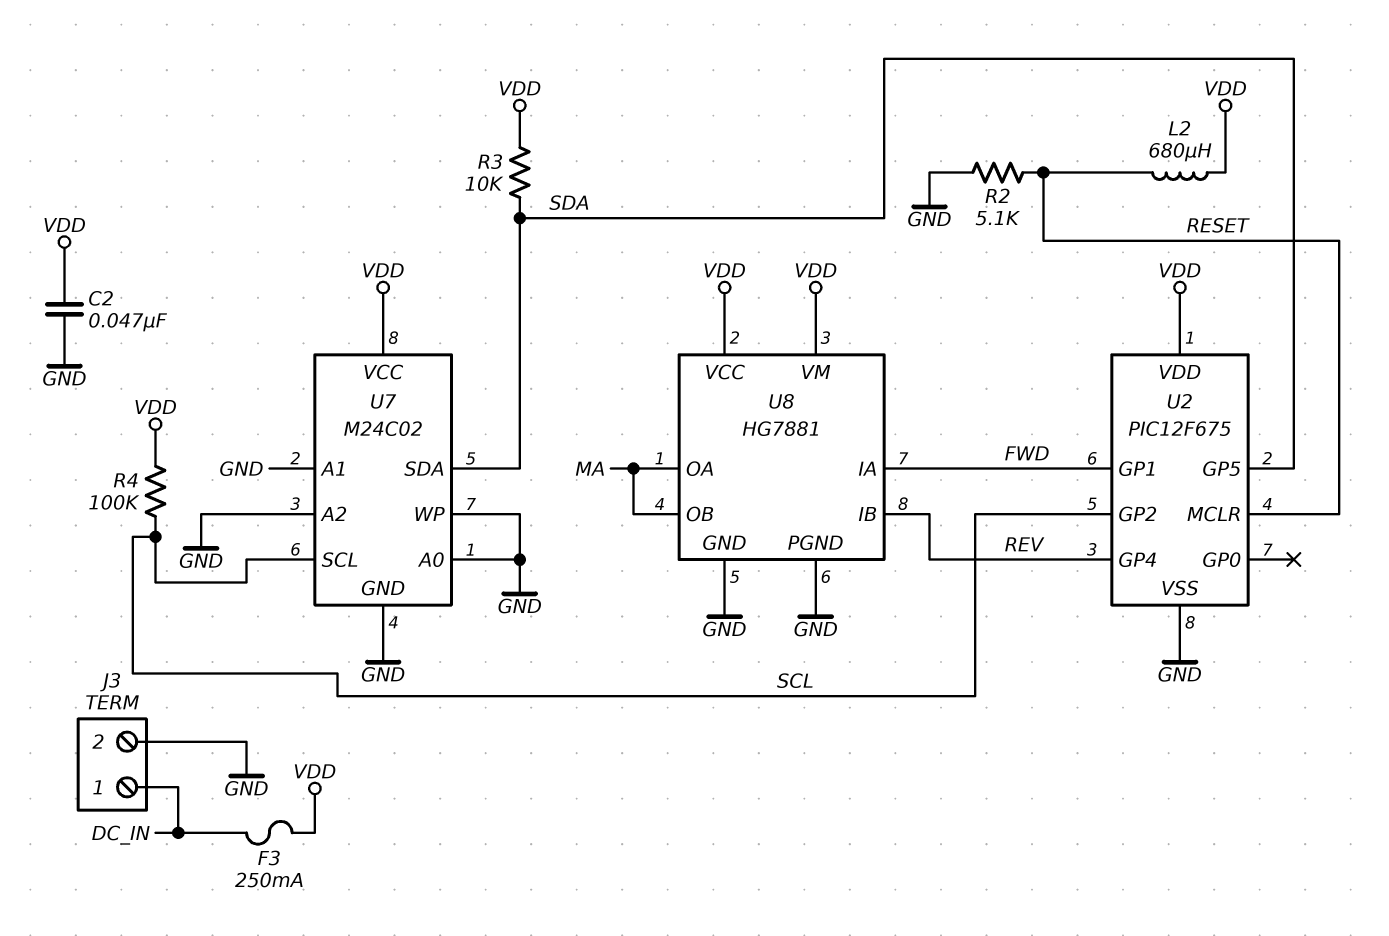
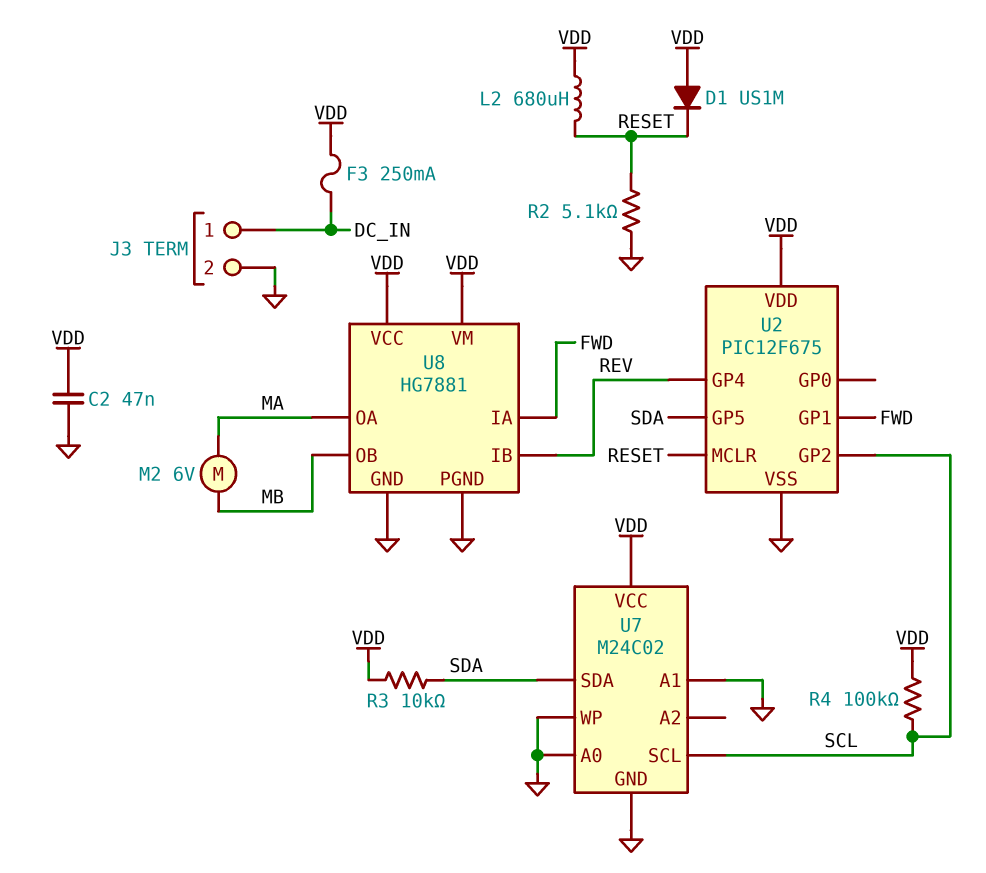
D1: none -> diode US1M (A VDD, K RESET)
M2: none -> motor 6V (MA, MB)
U7 pin A2: GND -> none
U8 pin OB: MA -> MB

